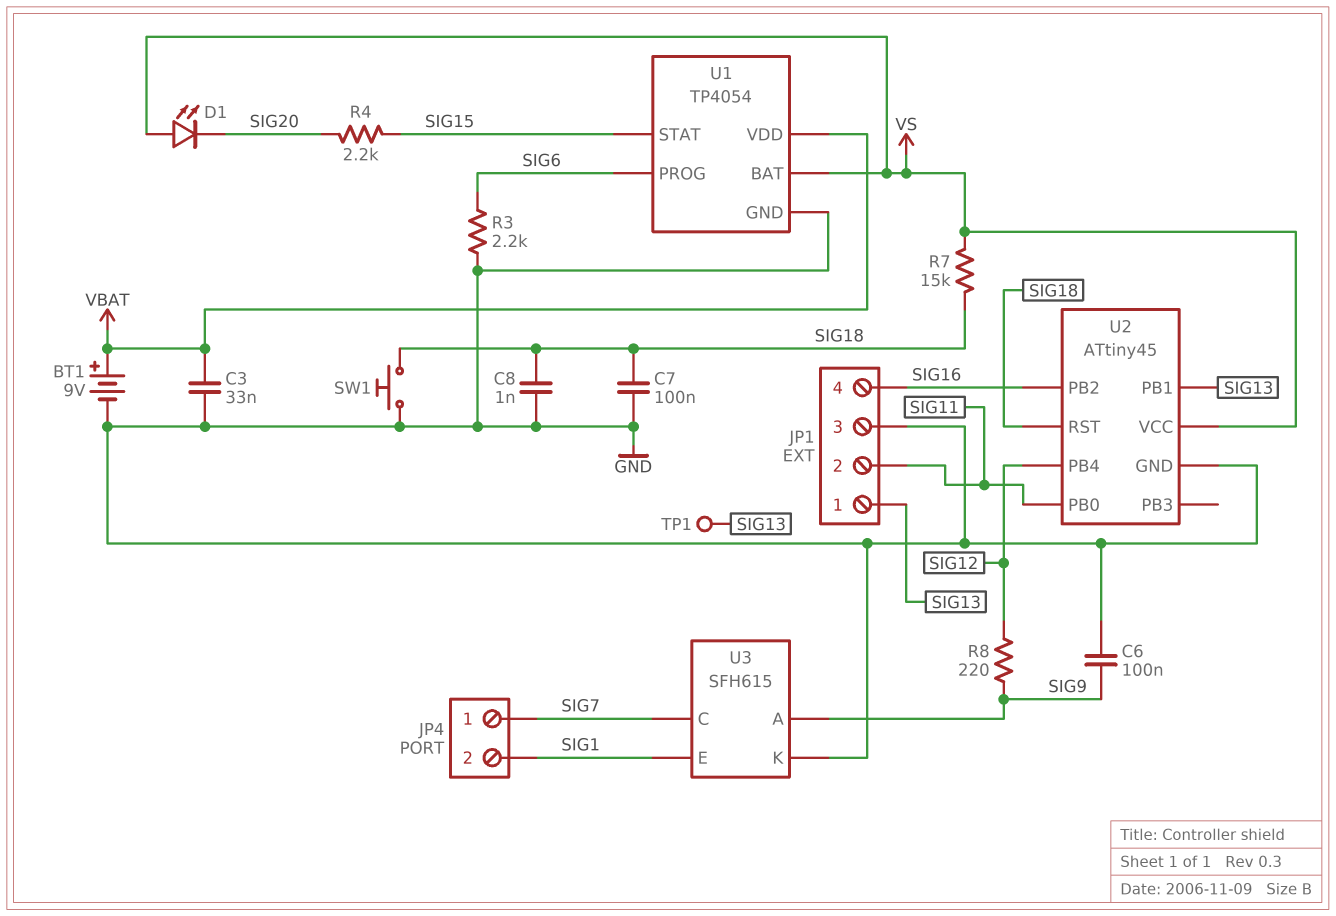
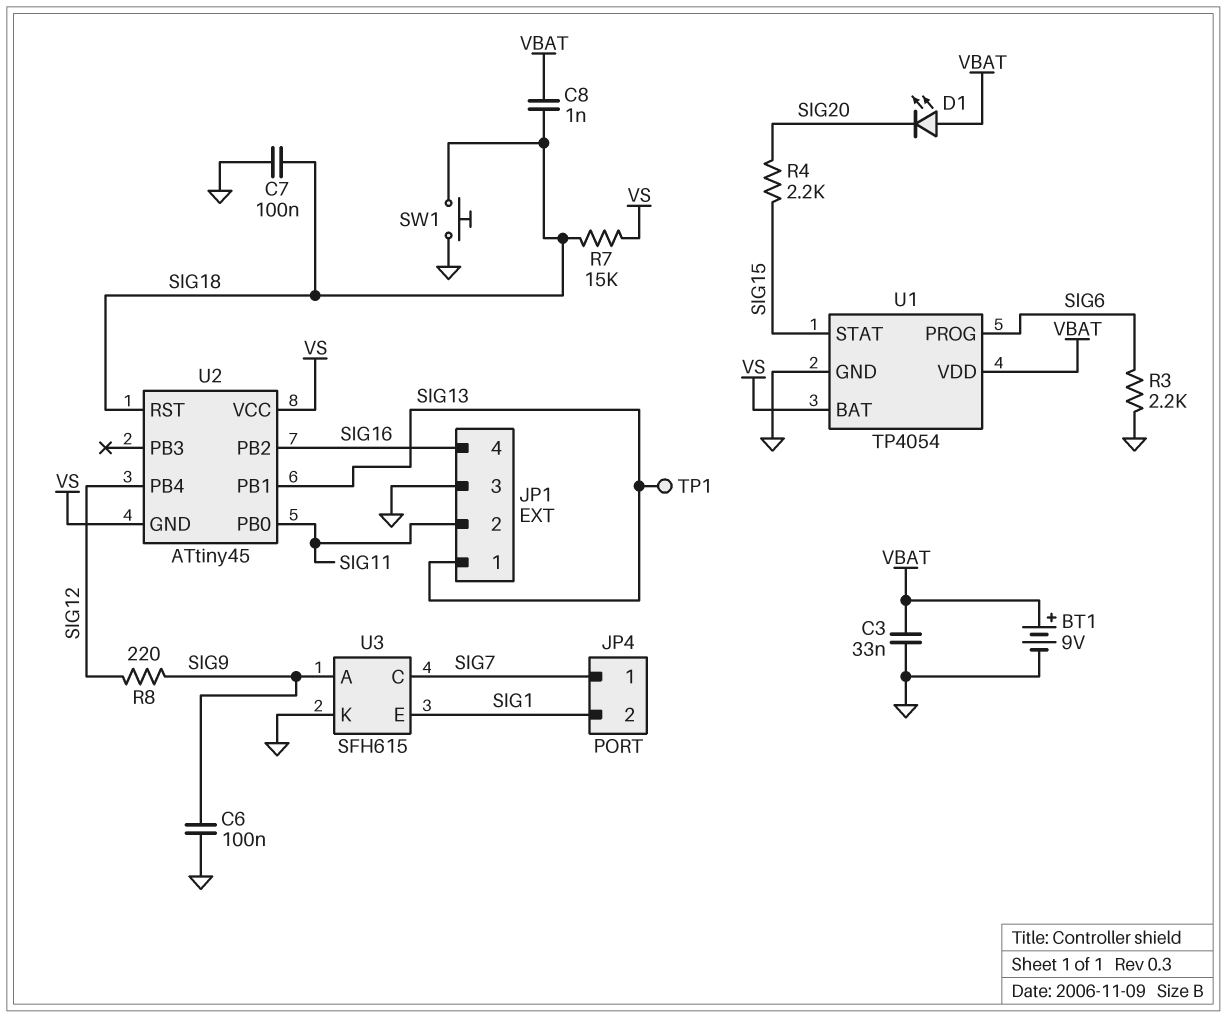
C8: 1nF (GND, SIG18) -> 1nF (SIG18, VBAT)
D1: LED (A VS, K SIG20) -> LED (A VBAT, K SIG20)
U2 pin GND: GND -> VS

